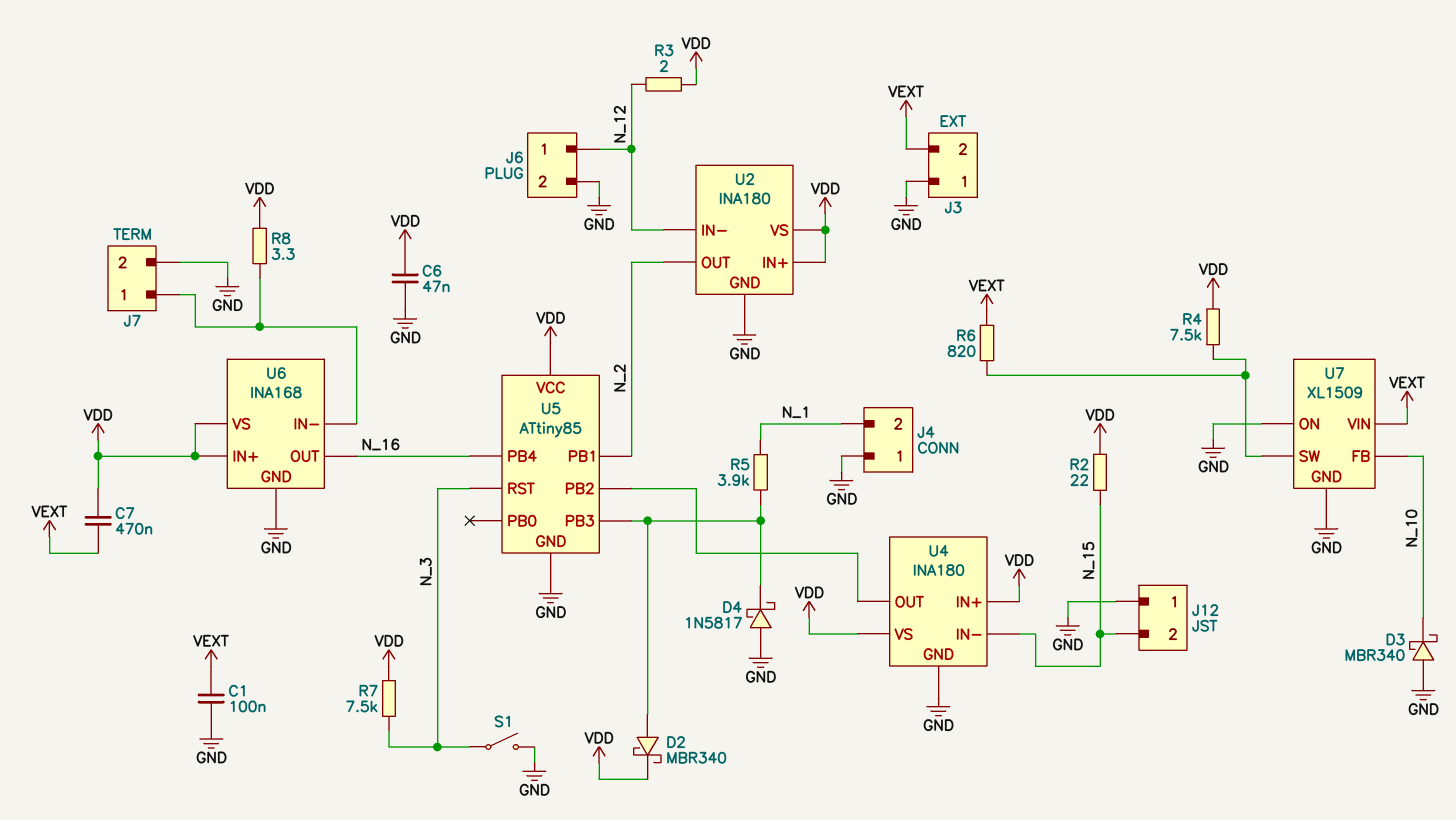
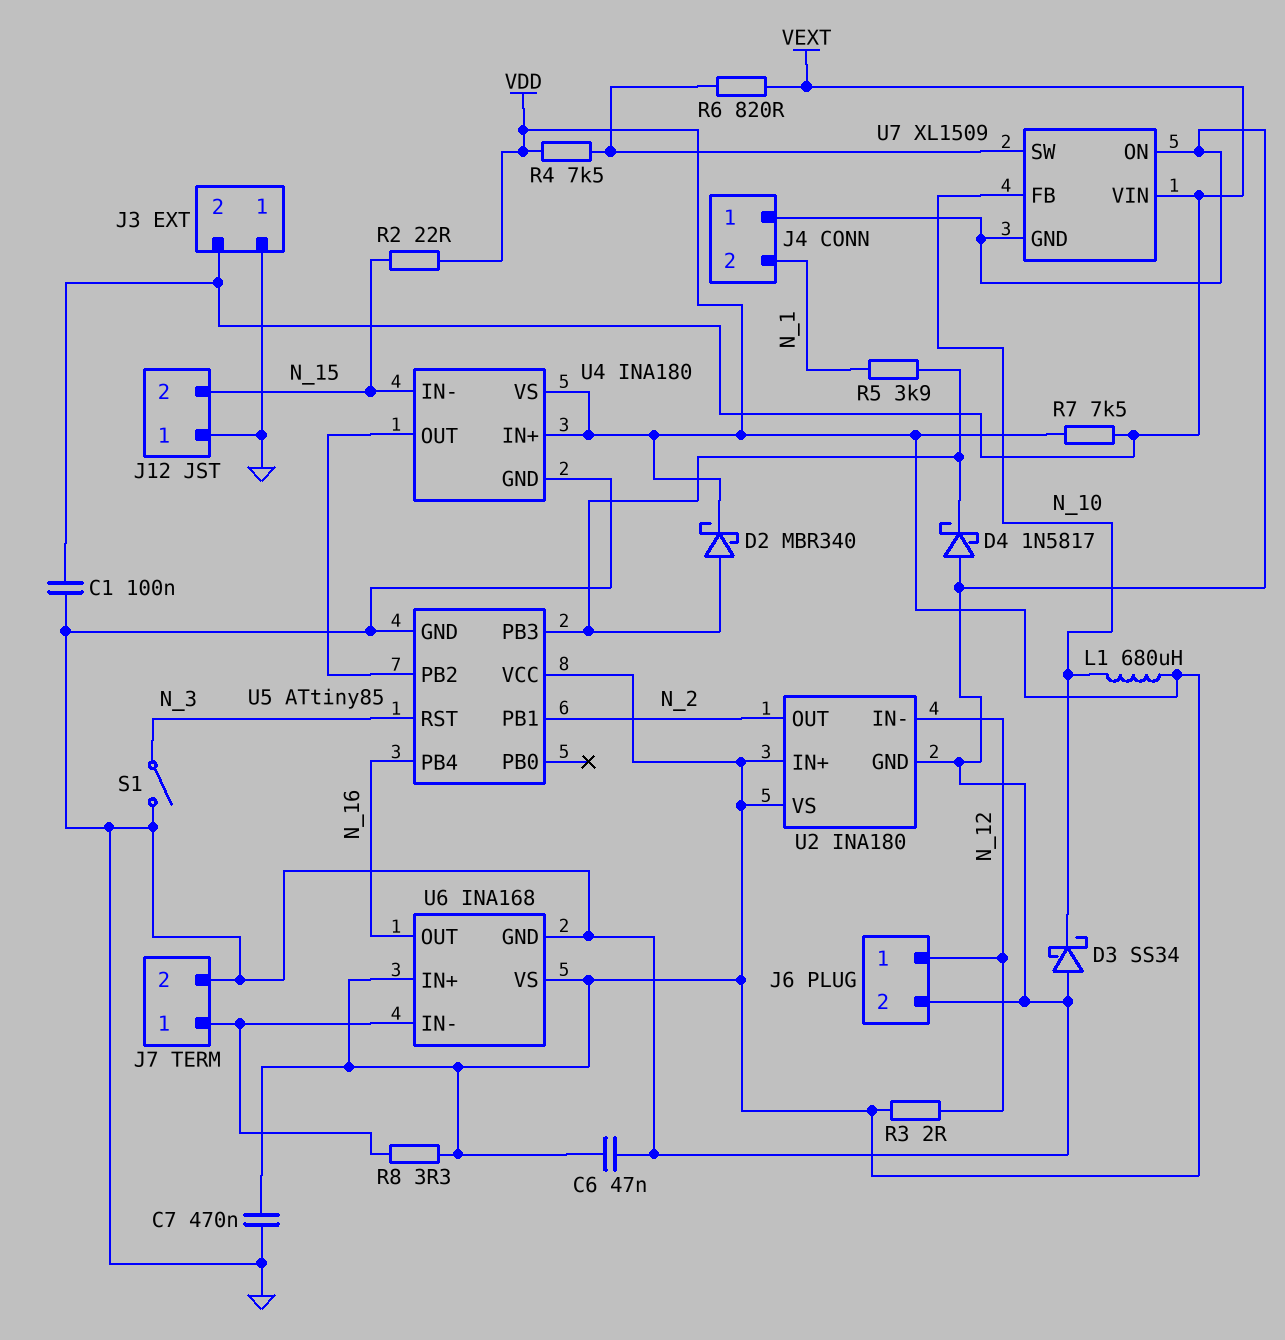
C7: 470nF (VDD, VEXT) -> 470nF (GND, VDD)
D3: schottky MBR340 (A GND, K N_10) -> schottky SS34 (A GND, K N_10)
L1: none -> 680uH (N_10, VDD)
R7: 7.5k (N_3, VDD) -> 7.5k (VDD, VEXT)

